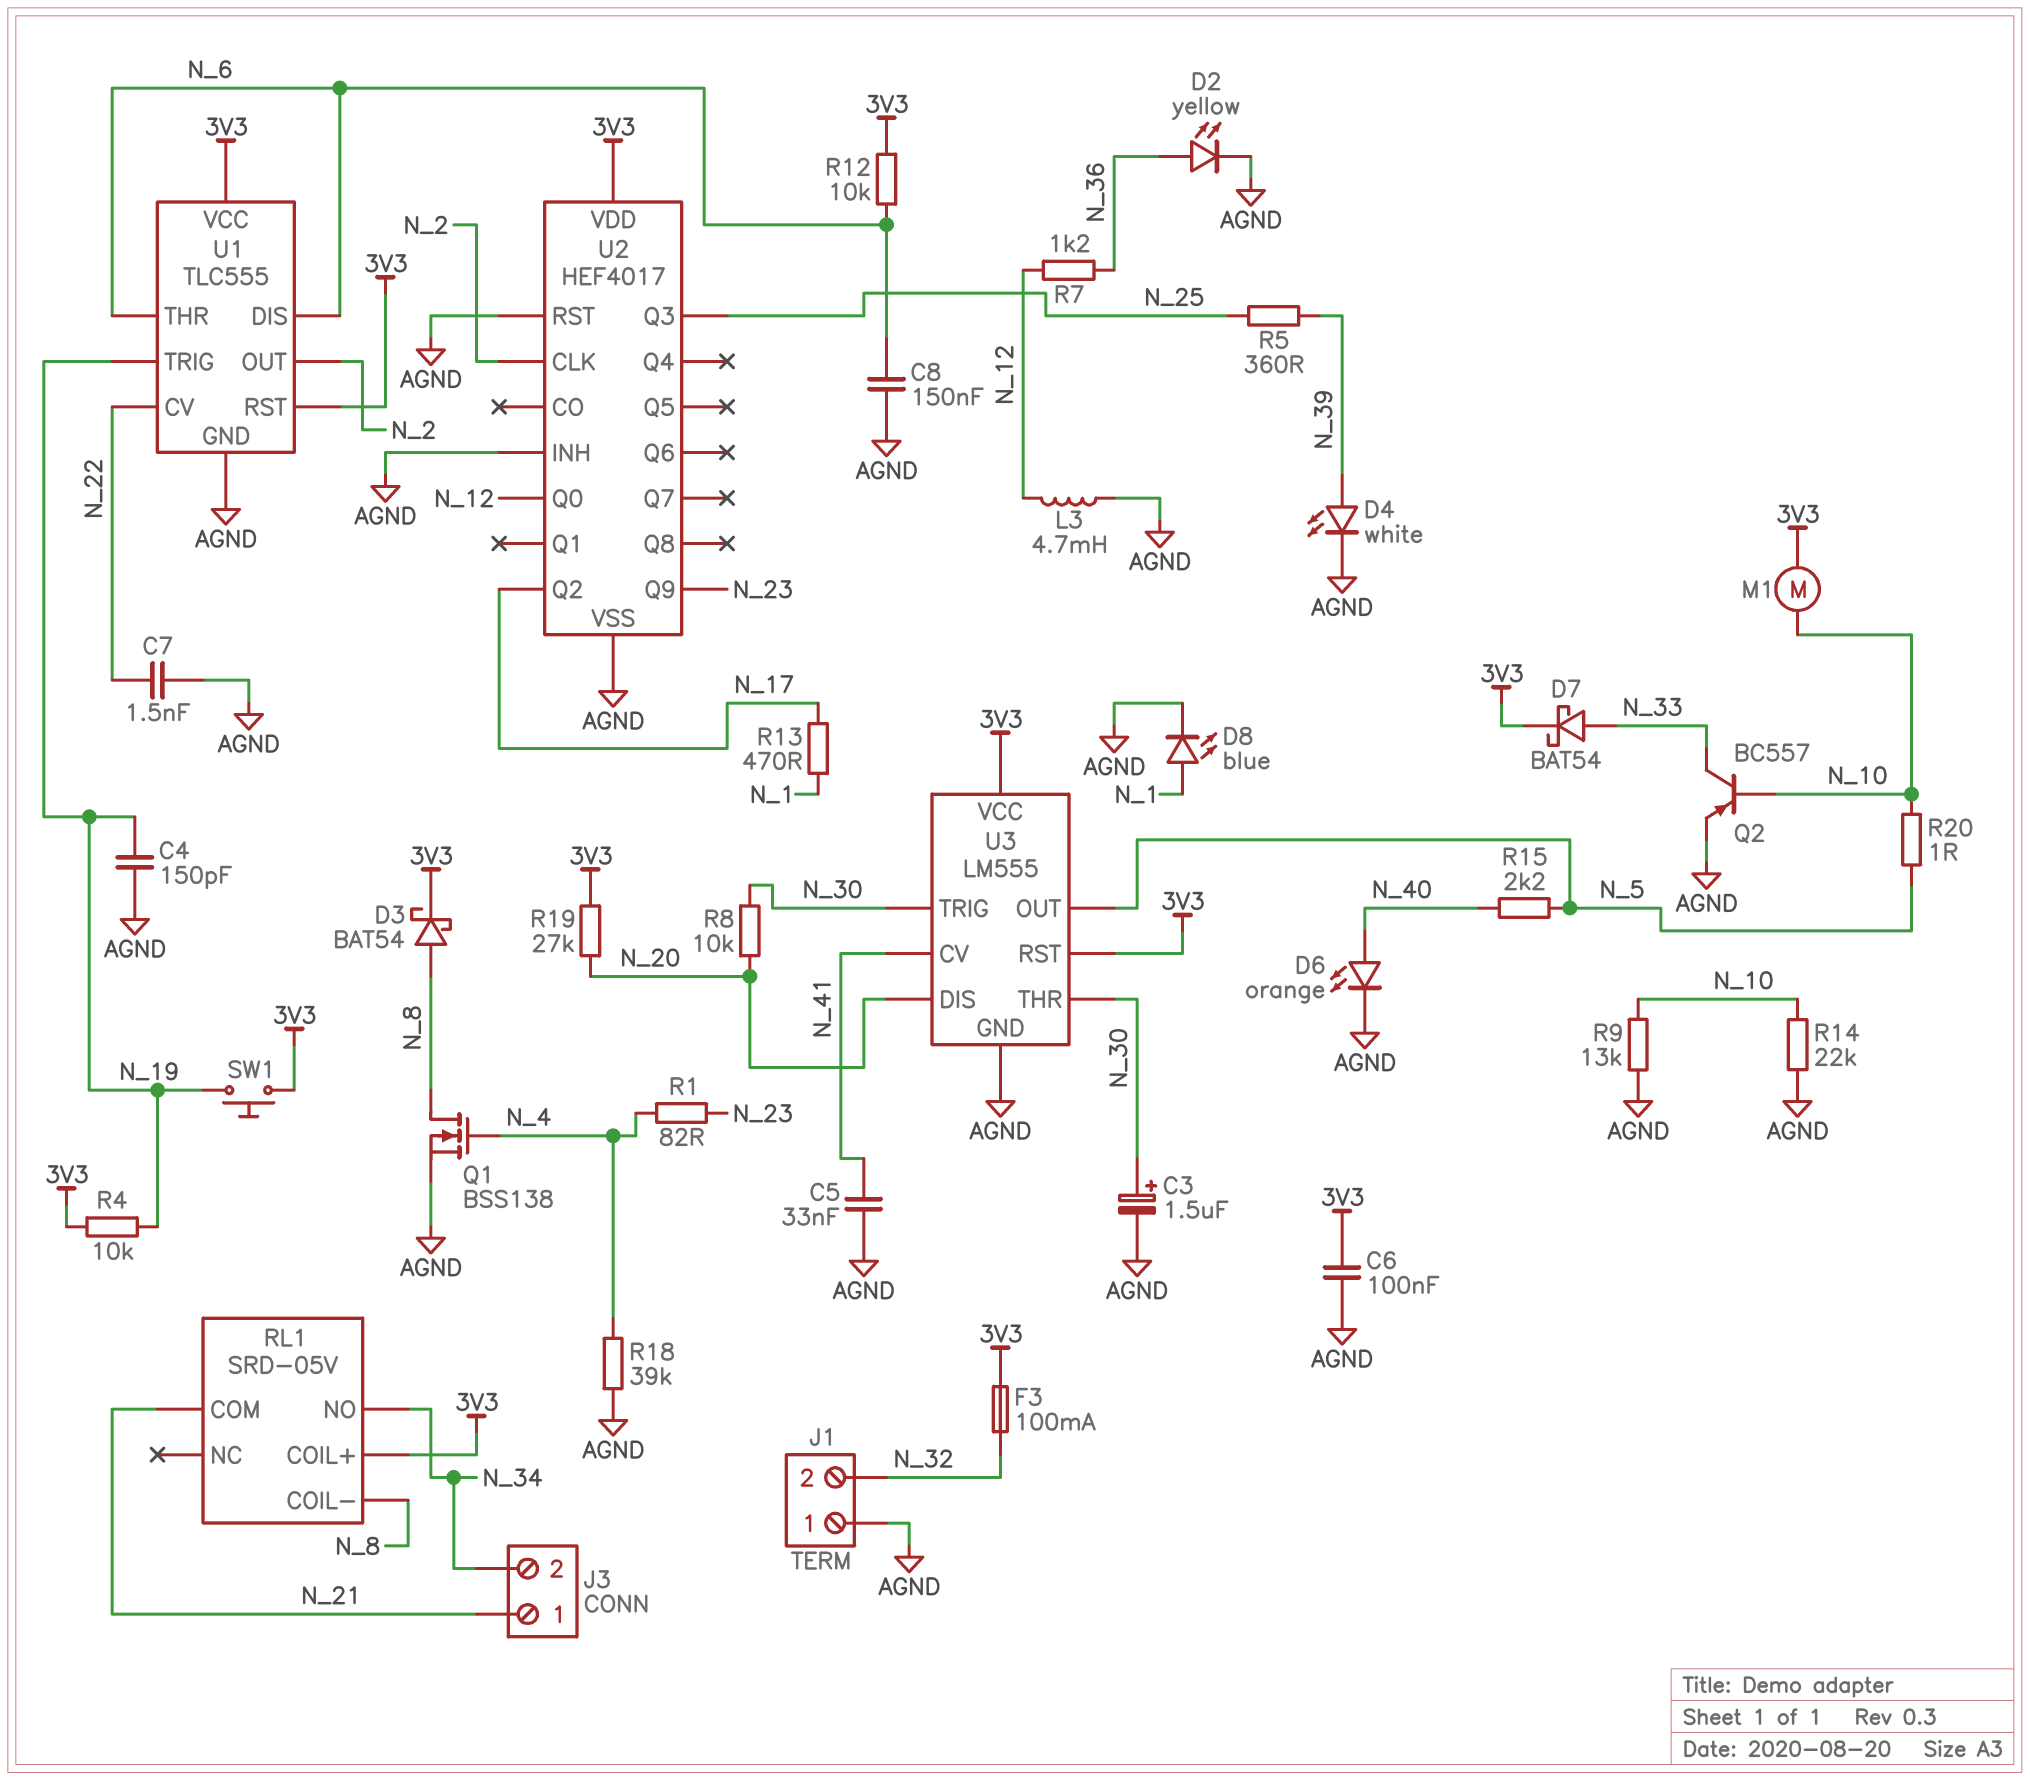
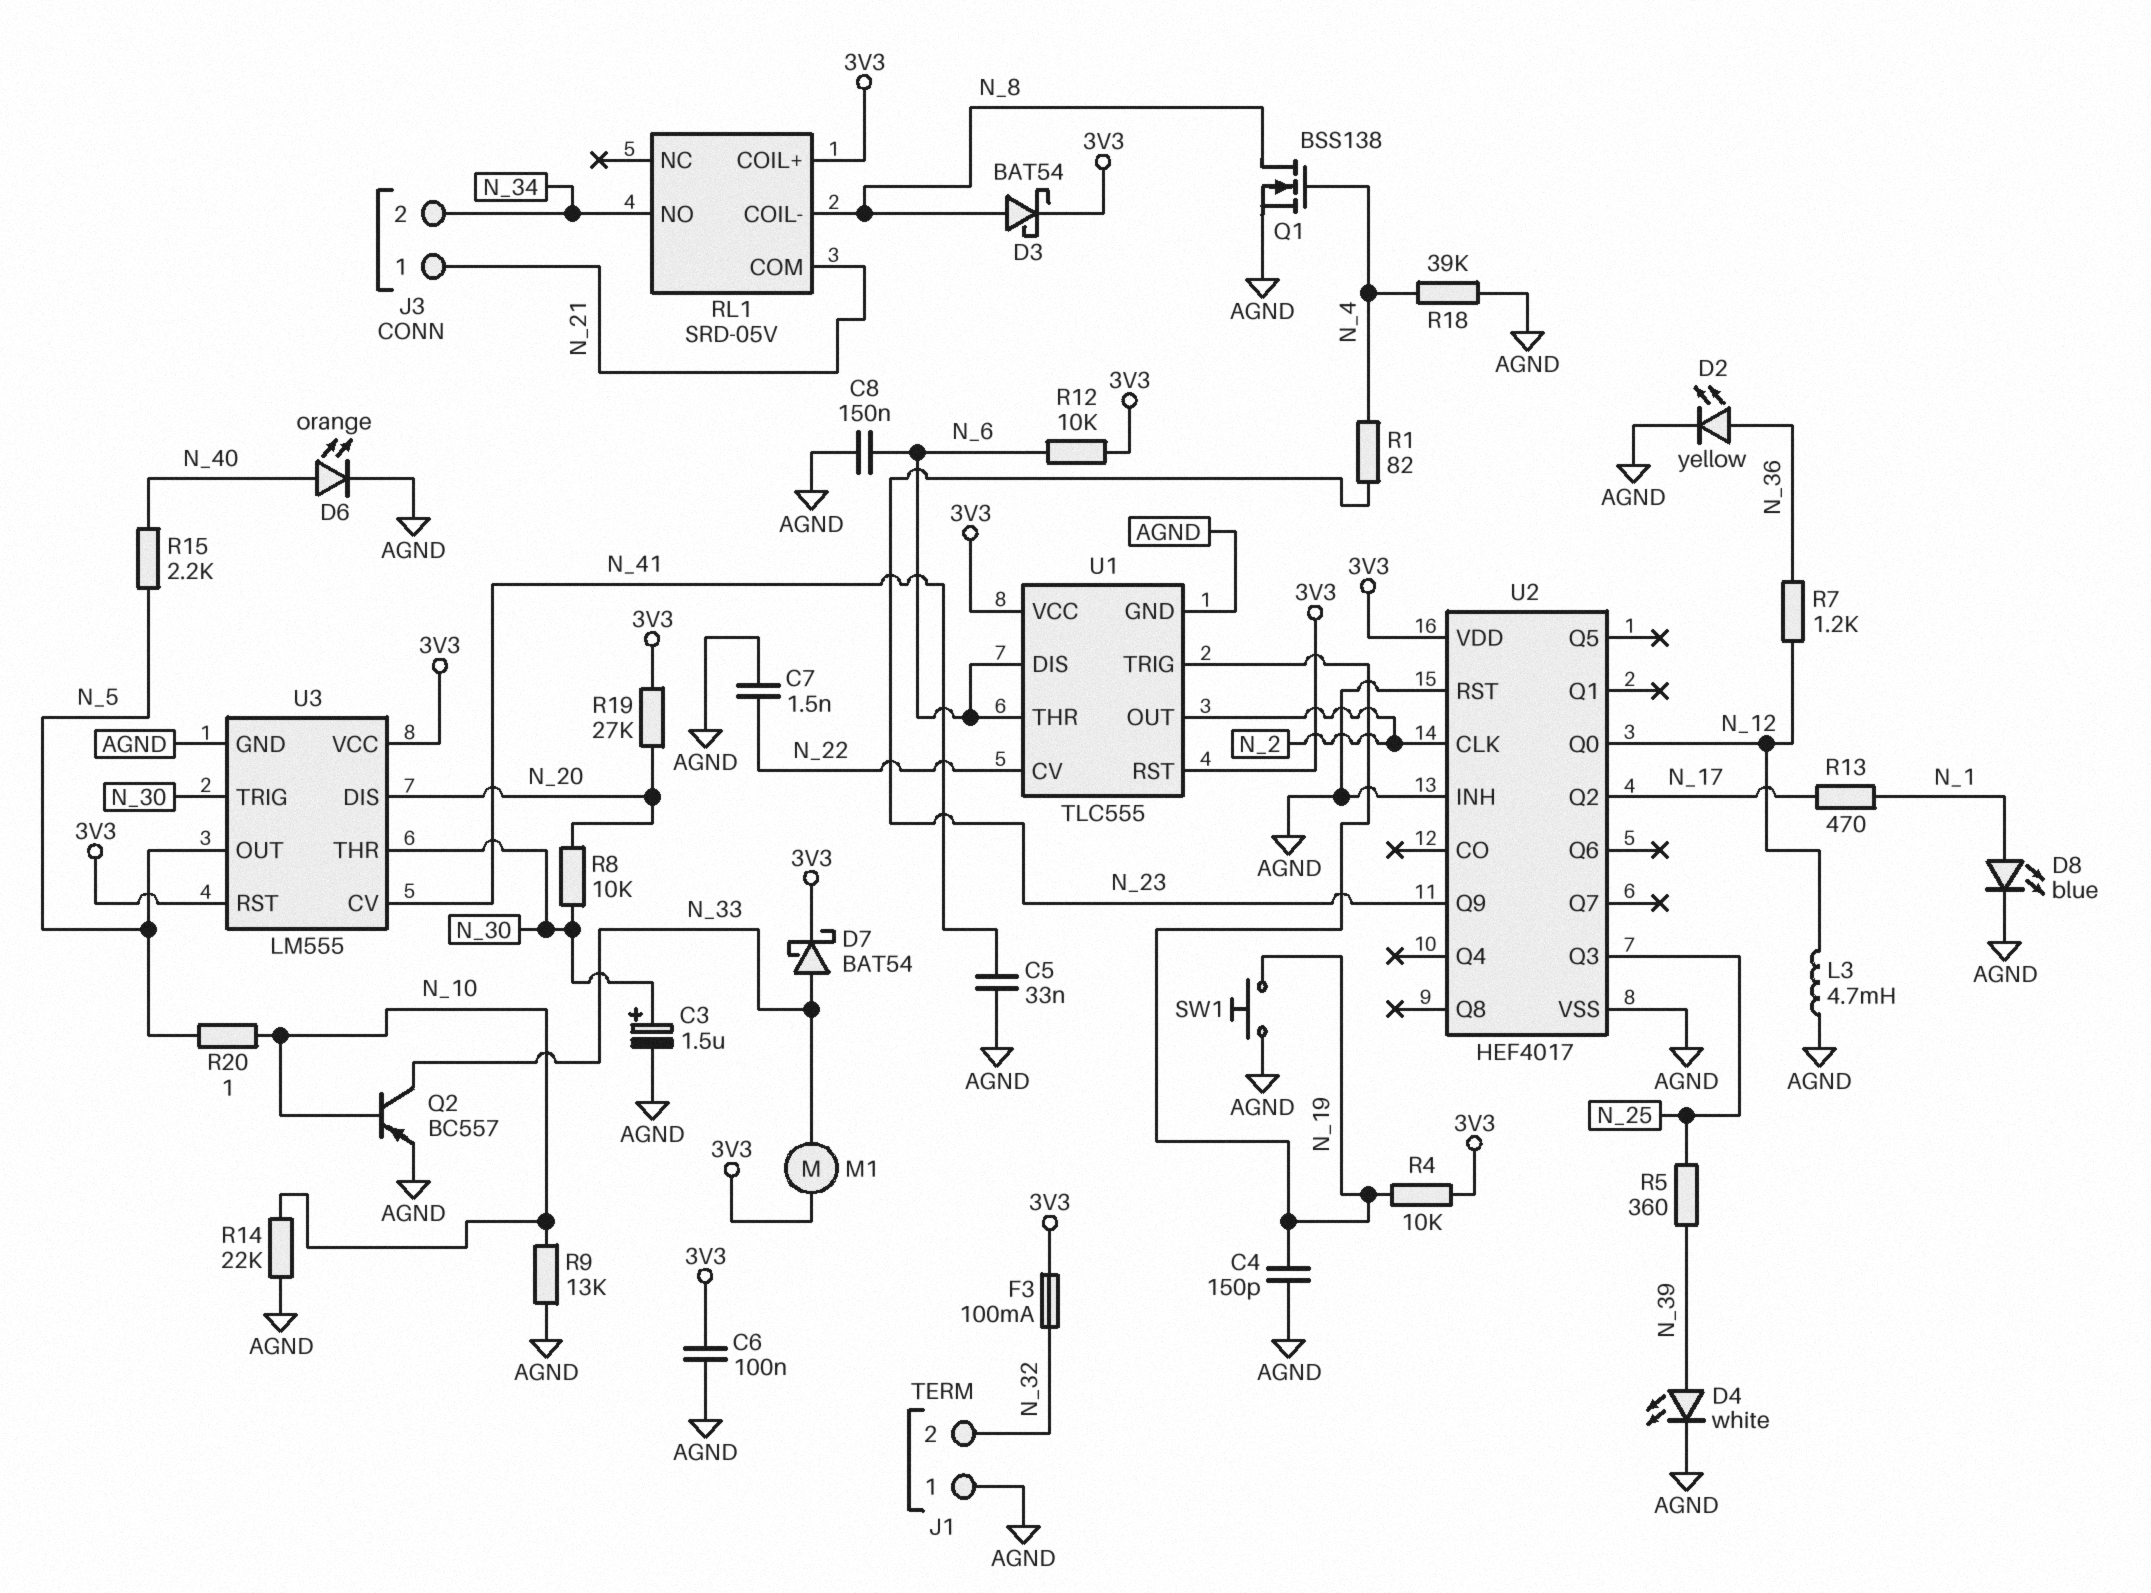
M1: motor (3V3, N_10) -> motor (3V3, N_33)
SW1: button (3V3, N_19) -> button (AGND, N_19)

